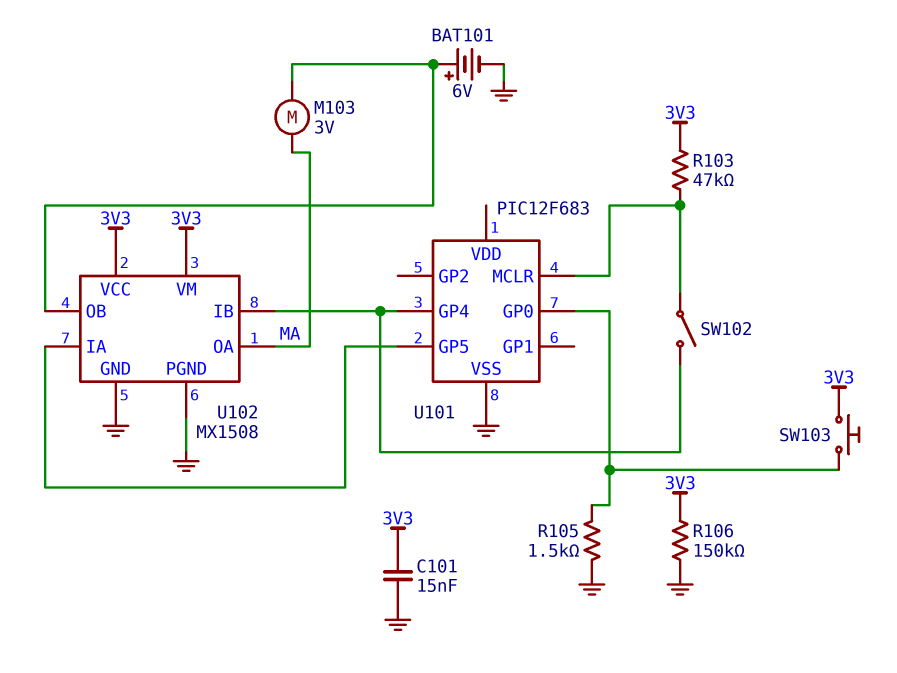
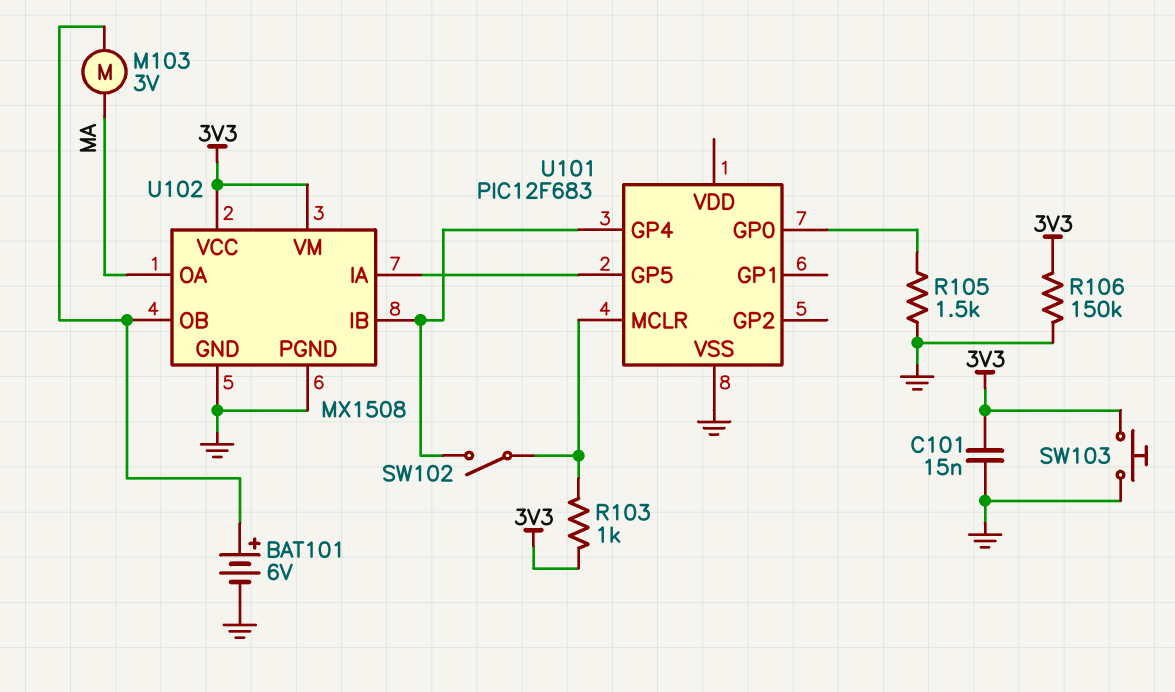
R103: 47k (3V3, U101/MCLR) -> 1k (3V3, U101/MCLR)
SW103: button (3V3, U101/GP0) -> button (3V3, GND)

